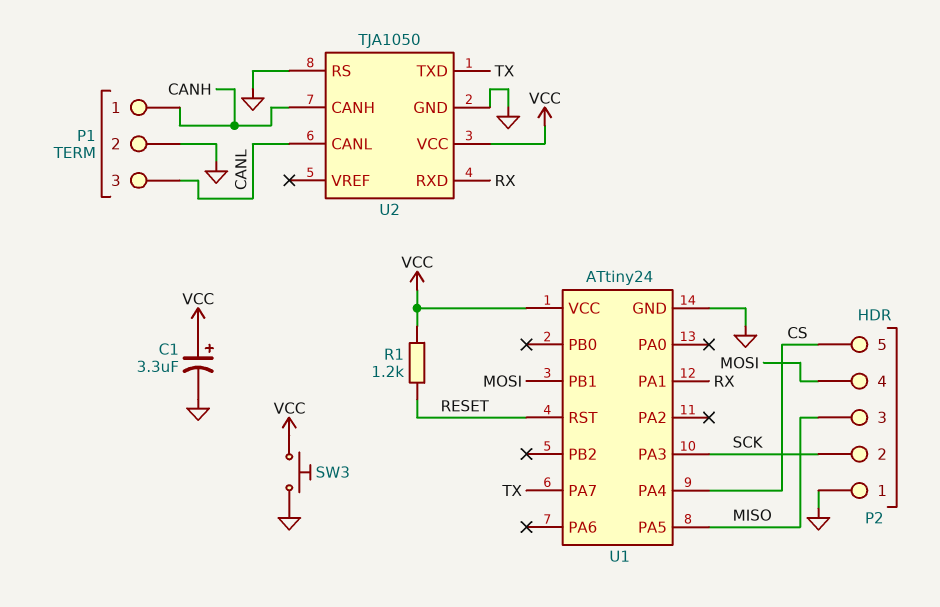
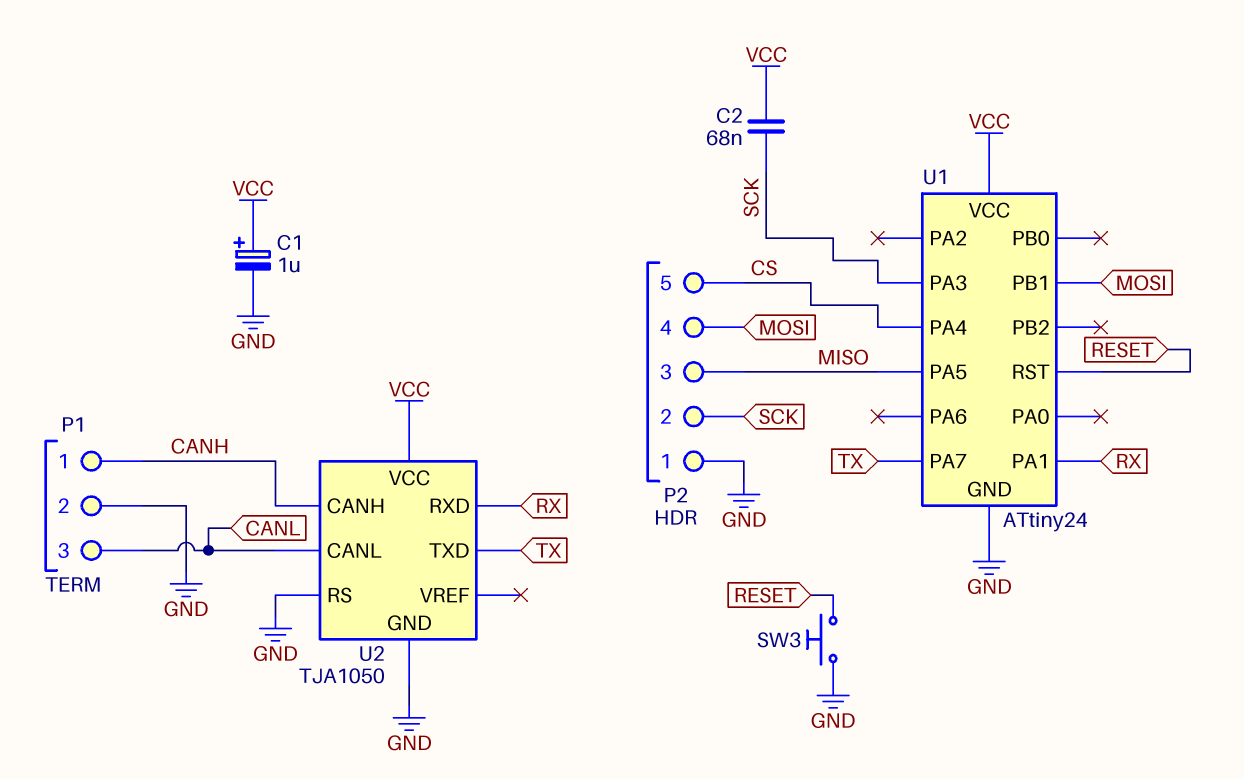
C1: 3.3uF (plus VCC, minus GND) -> 1uF (plus VCC, minus GND)
C2: none -> 68nF (SCK, VCC)
R1: 1.2k (RESET, VCC) -> none
SW3: button (GND, VCC) -> button (GND, RESET)

